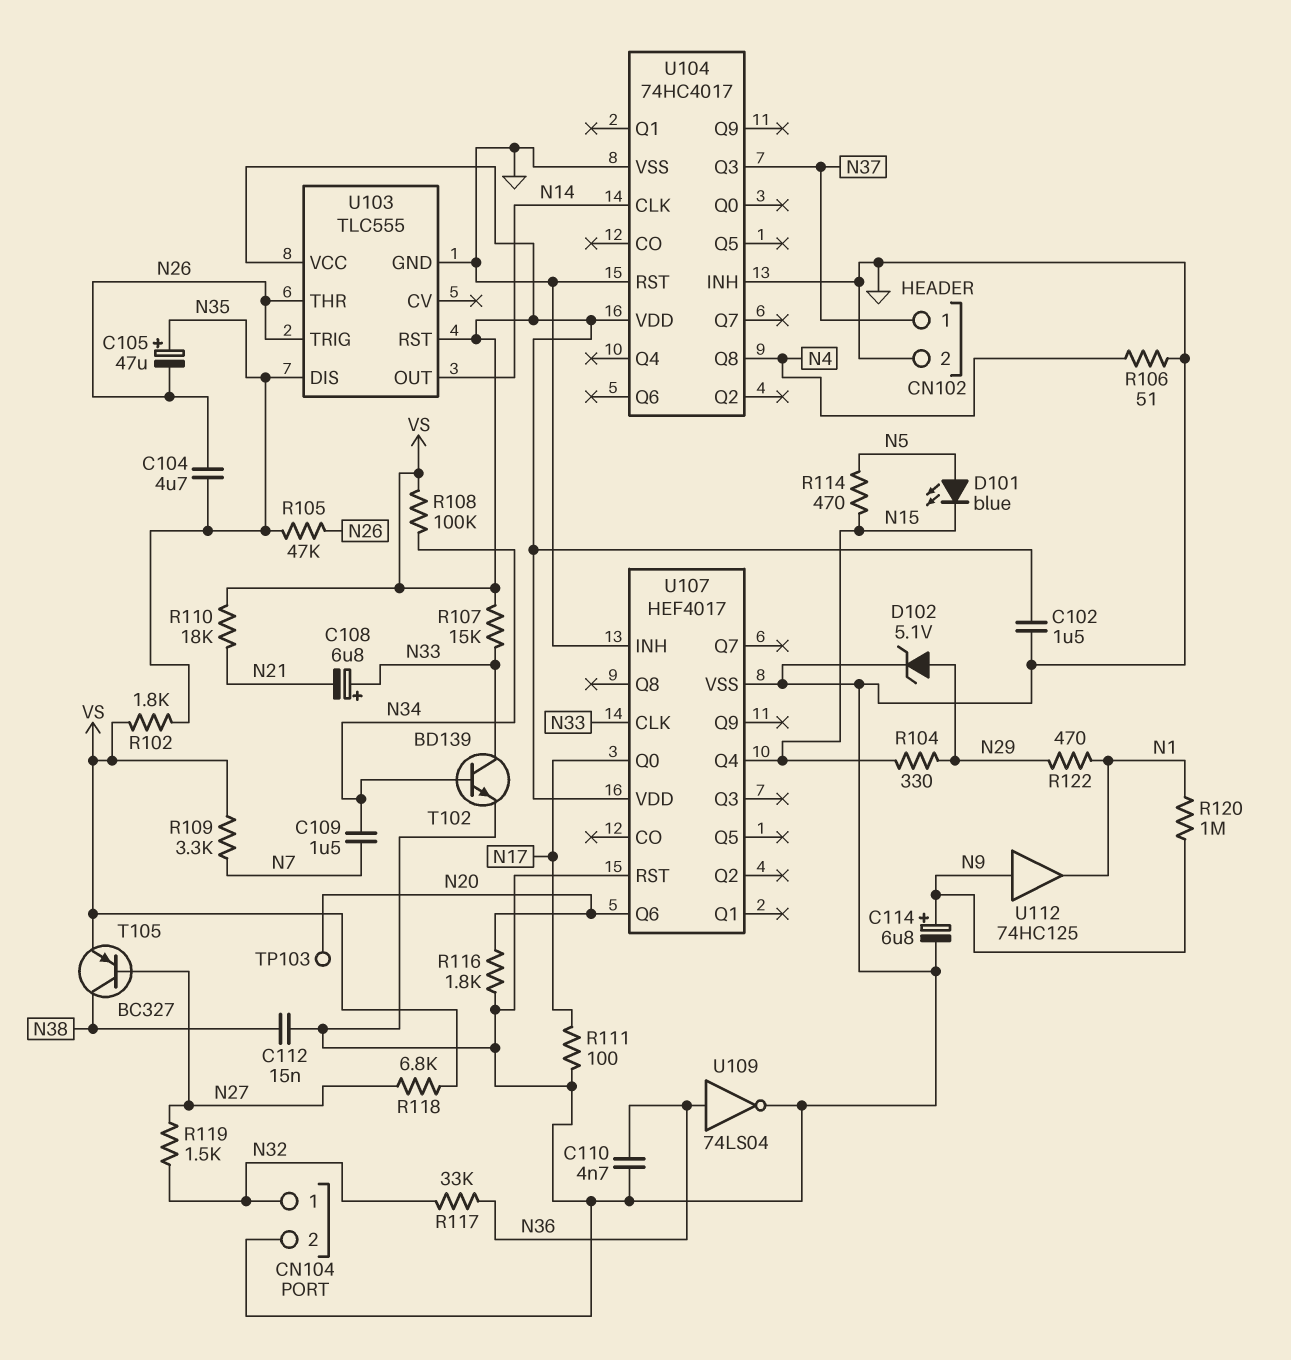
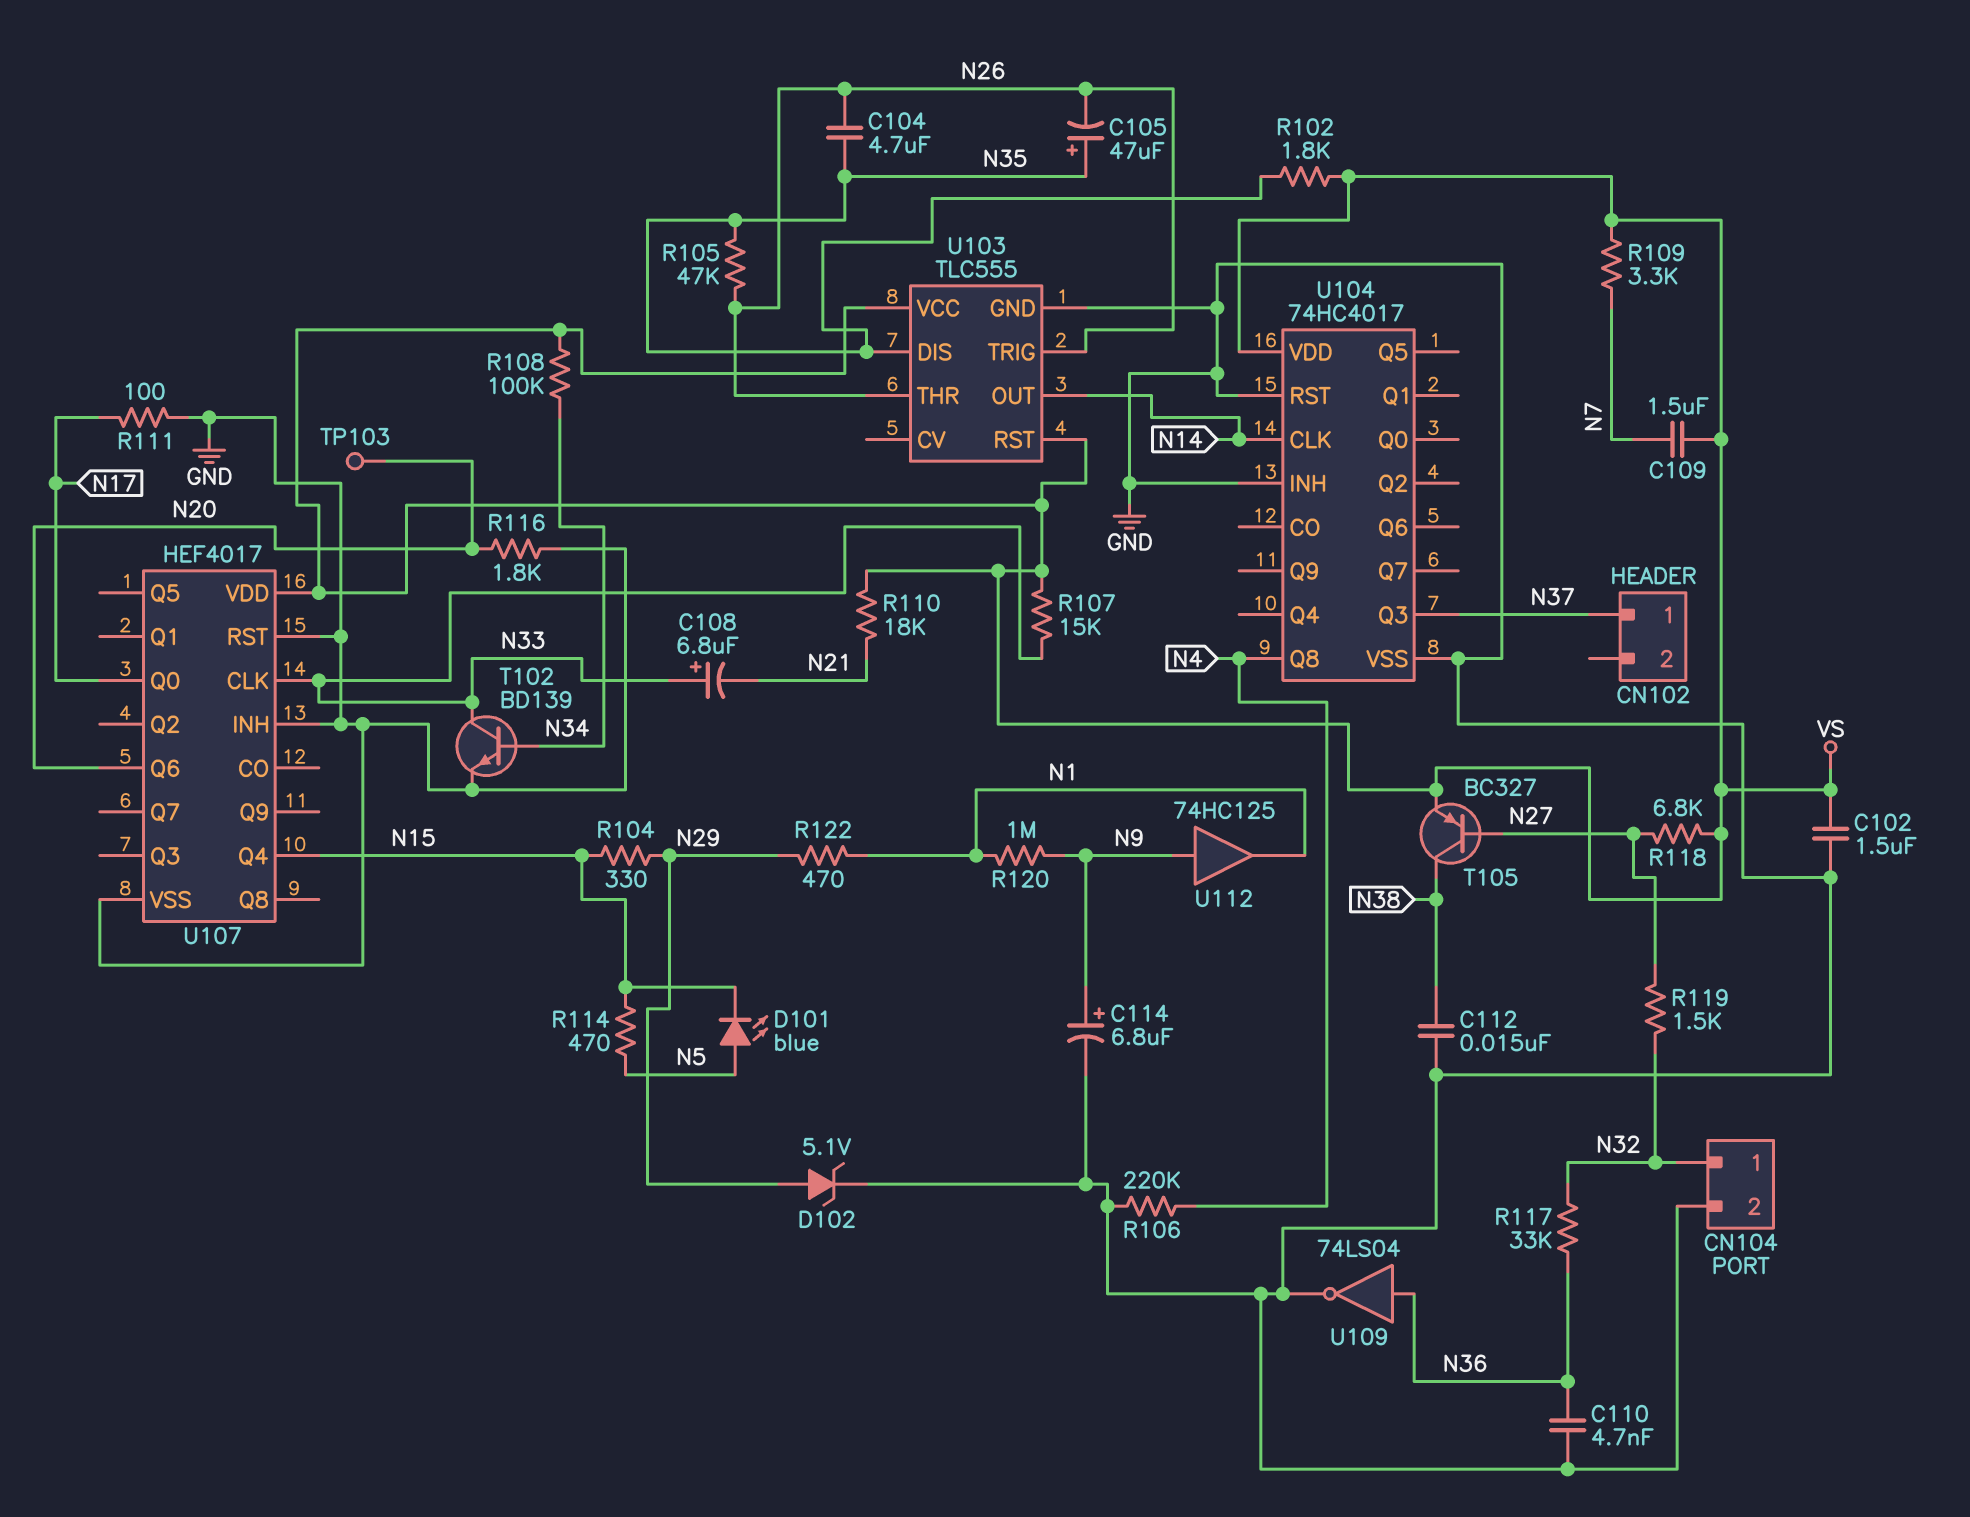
C109: 1.5uF (N7, N34) -> 1.5uF (N7, VS)
CN102 pin 2: GND -> none
R106: 51 (GND, N4) -> 220k (GND, N4)

